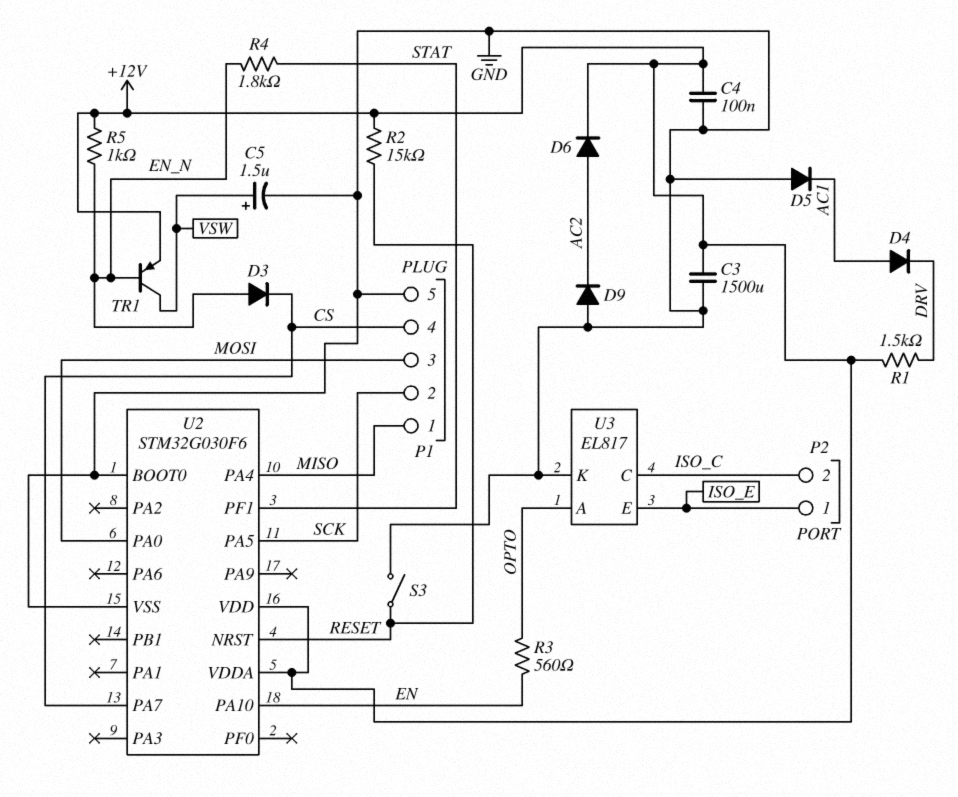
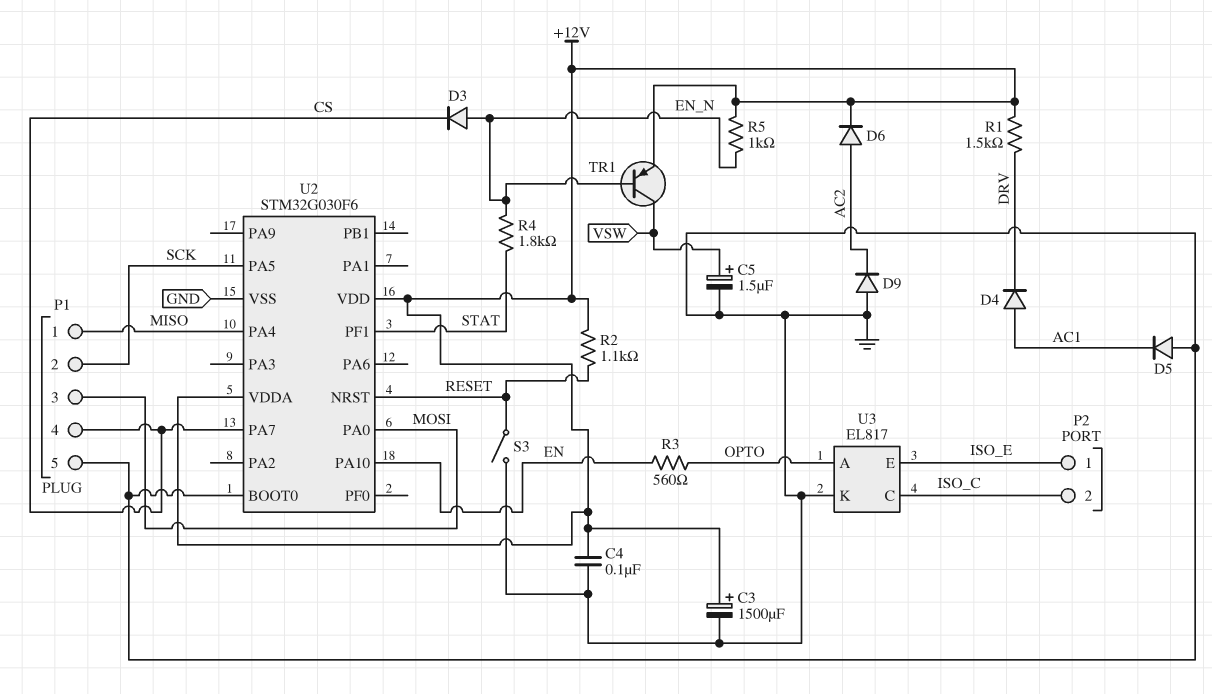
C3: 1500uF (+12V, GND) -> 1500uF (plus +12V, minus GND)
R2: 15k (+12V, RESET) -> 1.1k (+12V, RESET)

